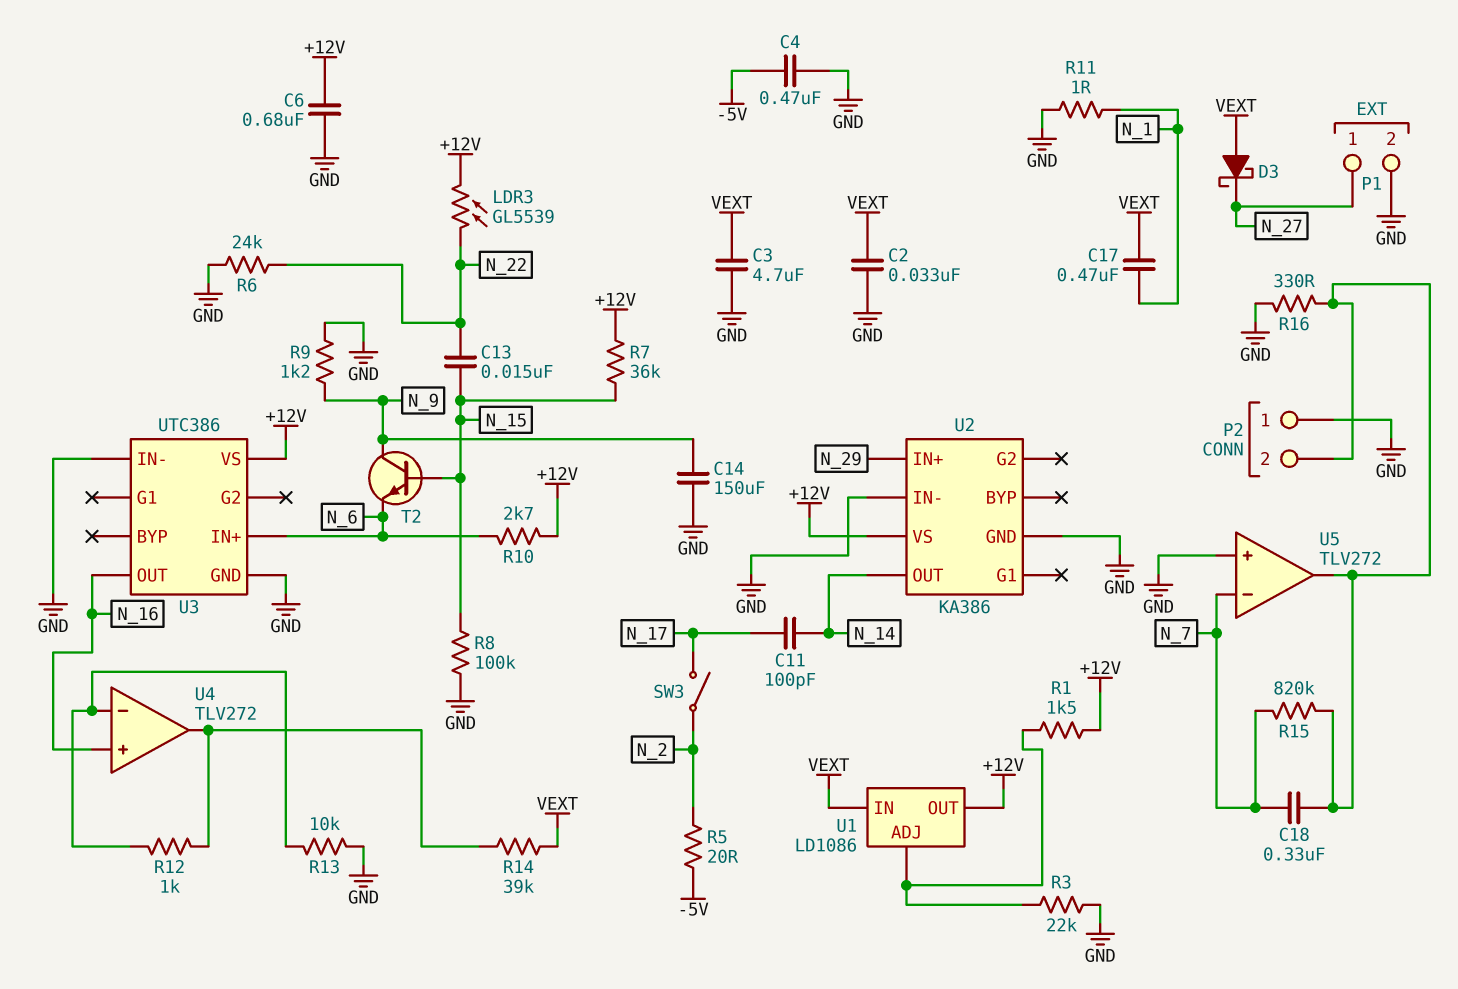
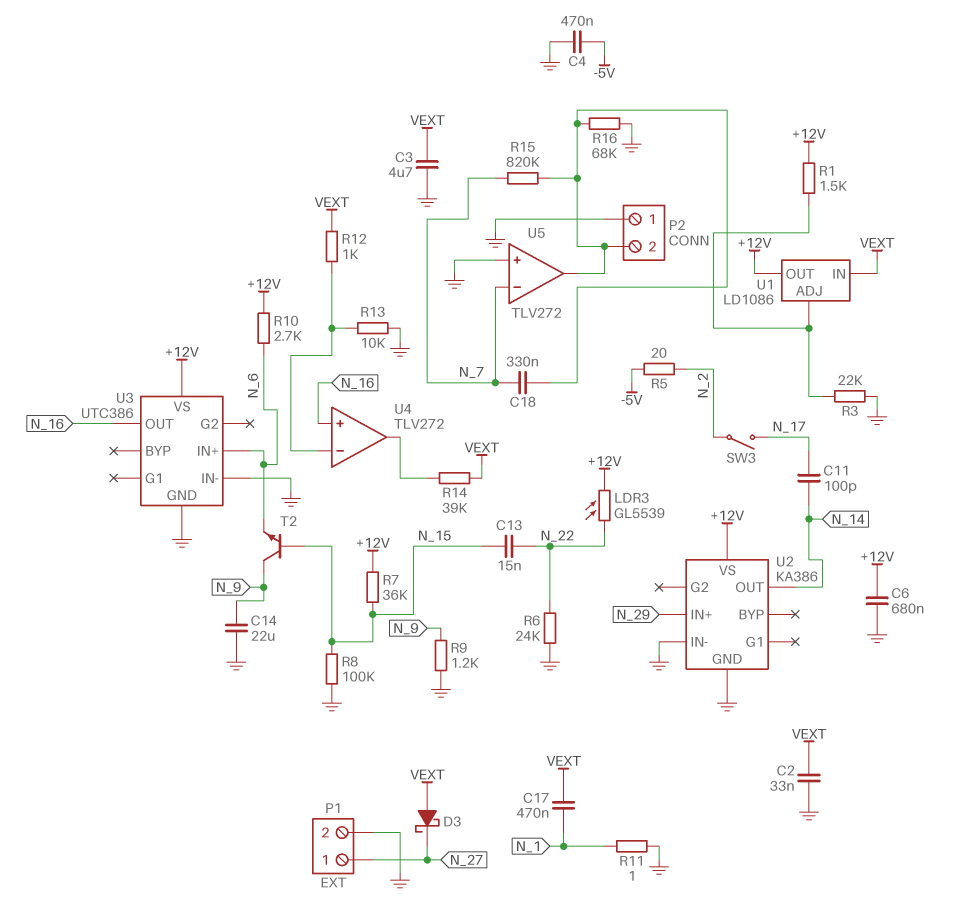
C14: 150uF (GND, N_9) -> 22uF (GND, N_9)
R12: 1k (U4/in-, U4/out) -> 1k (U4/in-, VEXT)
R16: 330 (GND, P2/2) -> 68k (GND, P2/2)

